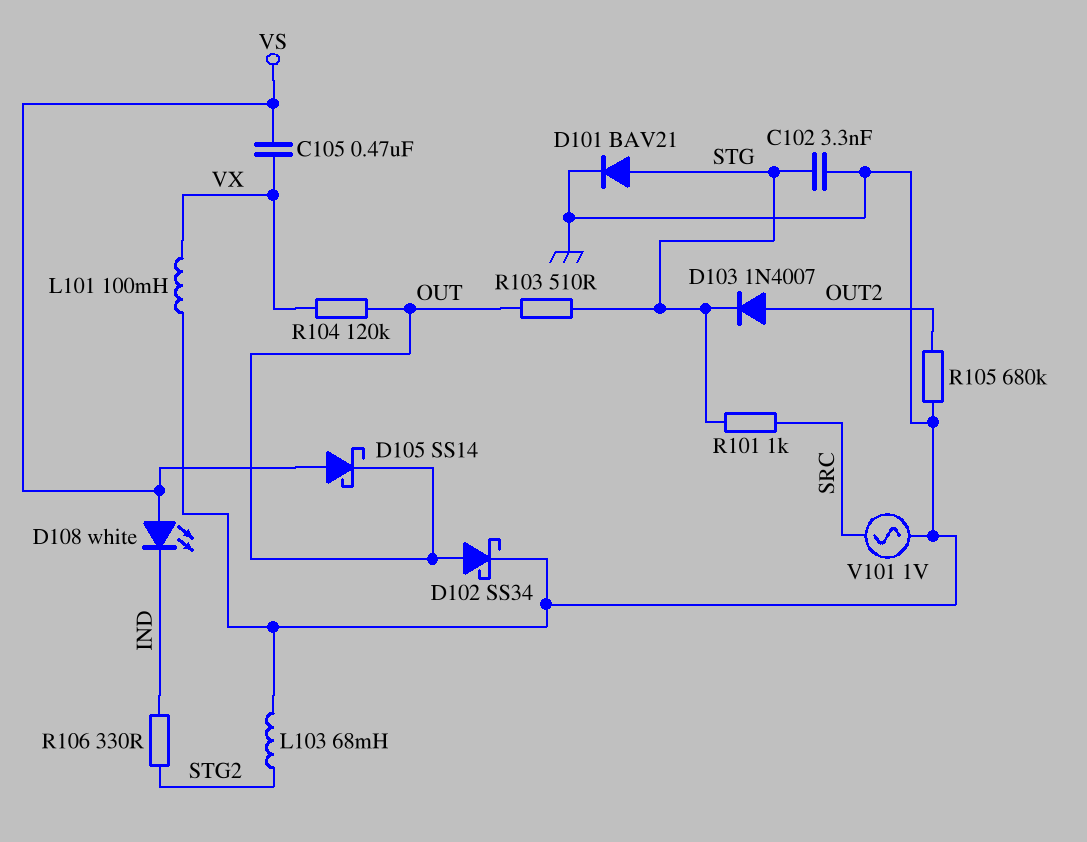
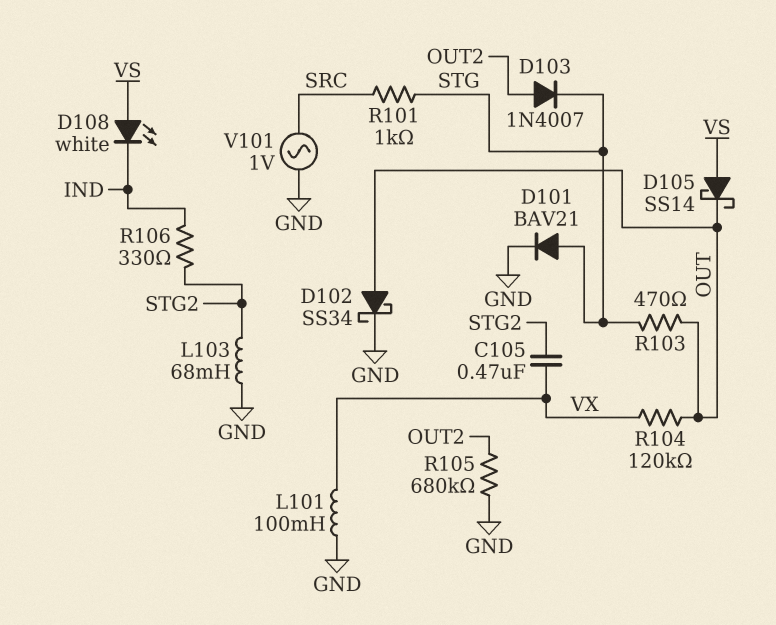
C102: 3.3nF (GND, STG) -> none
C105: 470nF (VS, VX) -> 470nF (STG2, VX)
R103: 510 (OUT, STG) -> 470 (OUT, STG)

